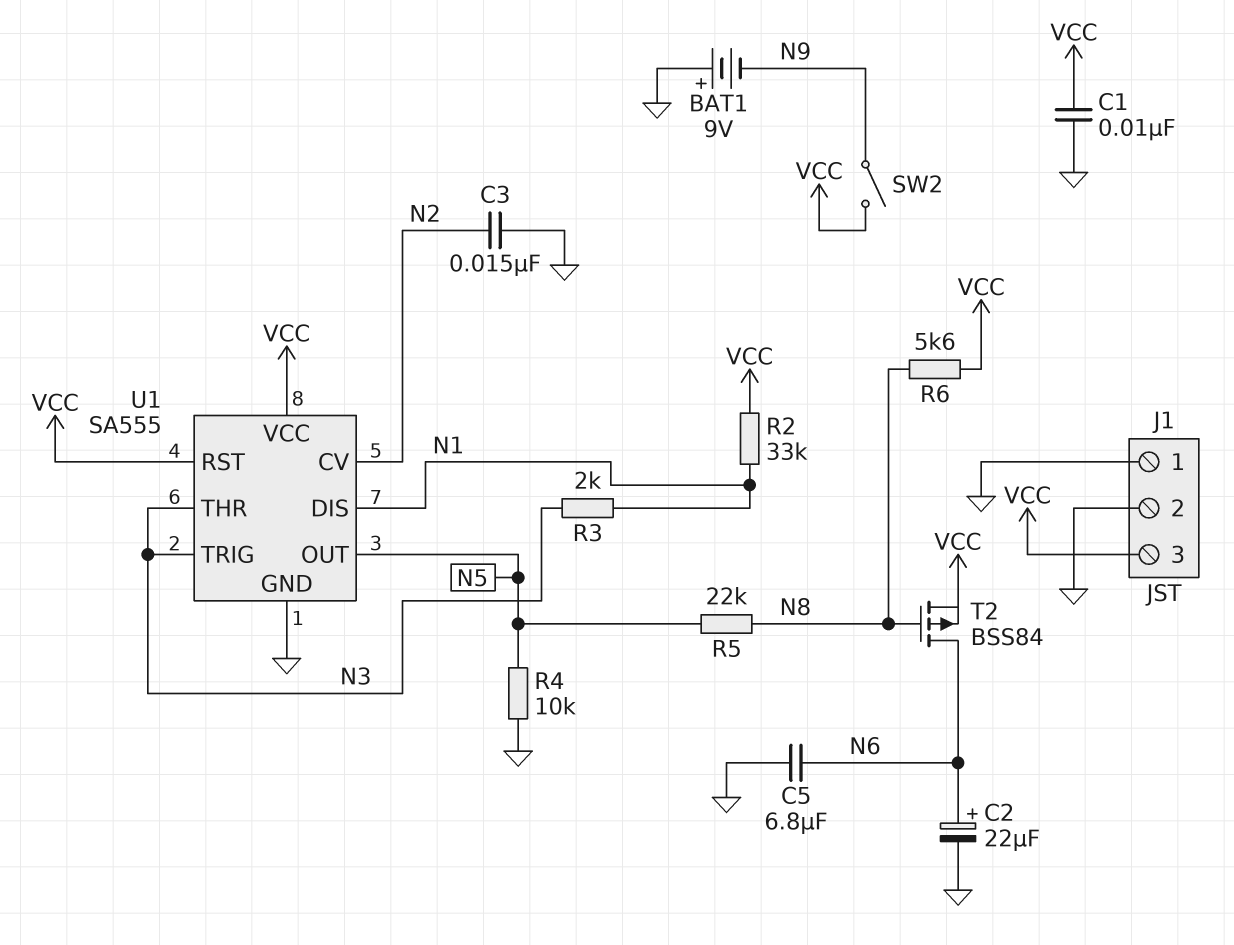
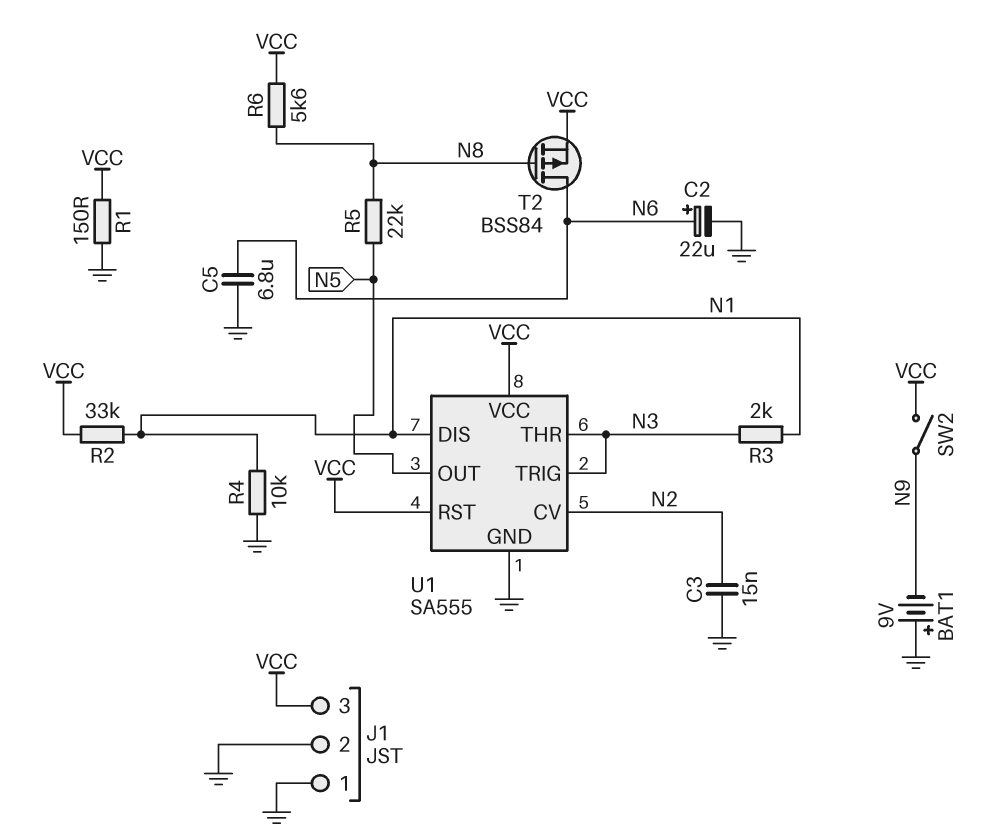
C1: 10nF (GND, VCC) -> none
R1: none -> 150 (GND, VCC)
R4: 10k (GND, N5) -> 10k (GND, N1)

